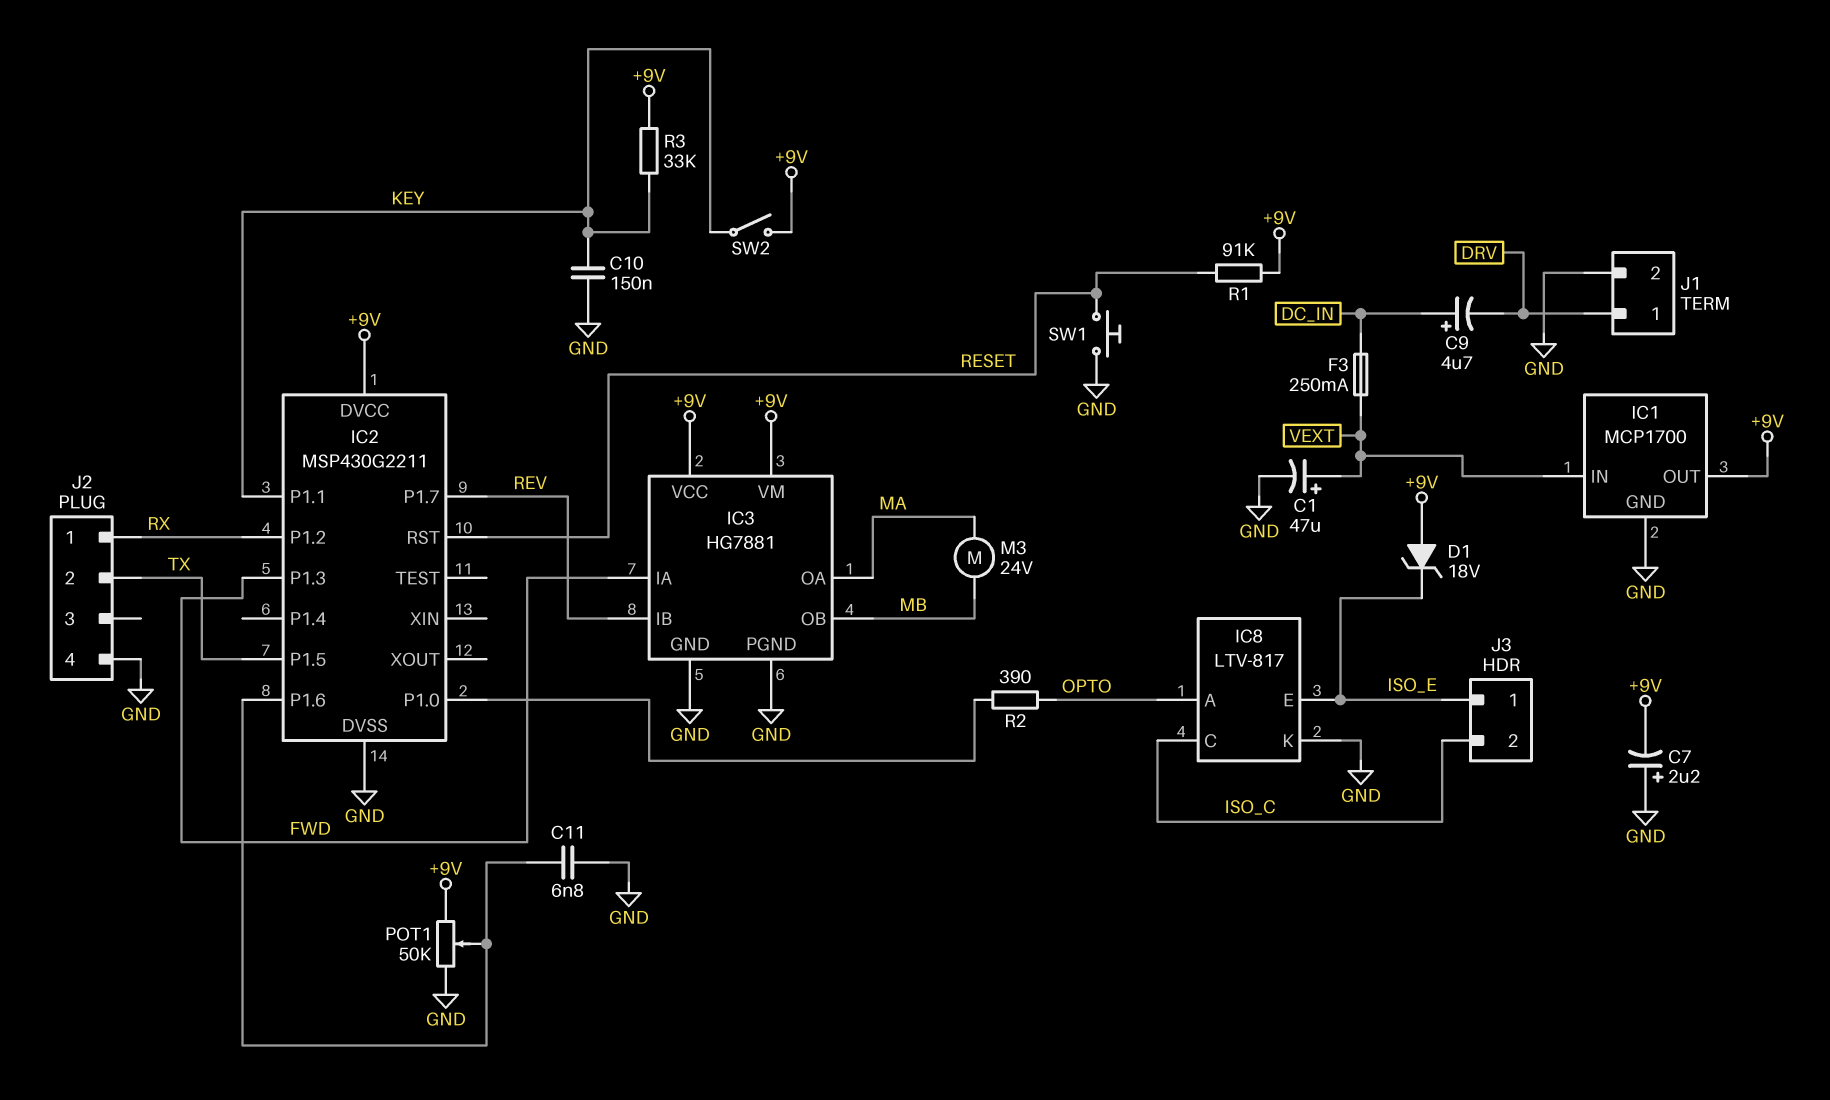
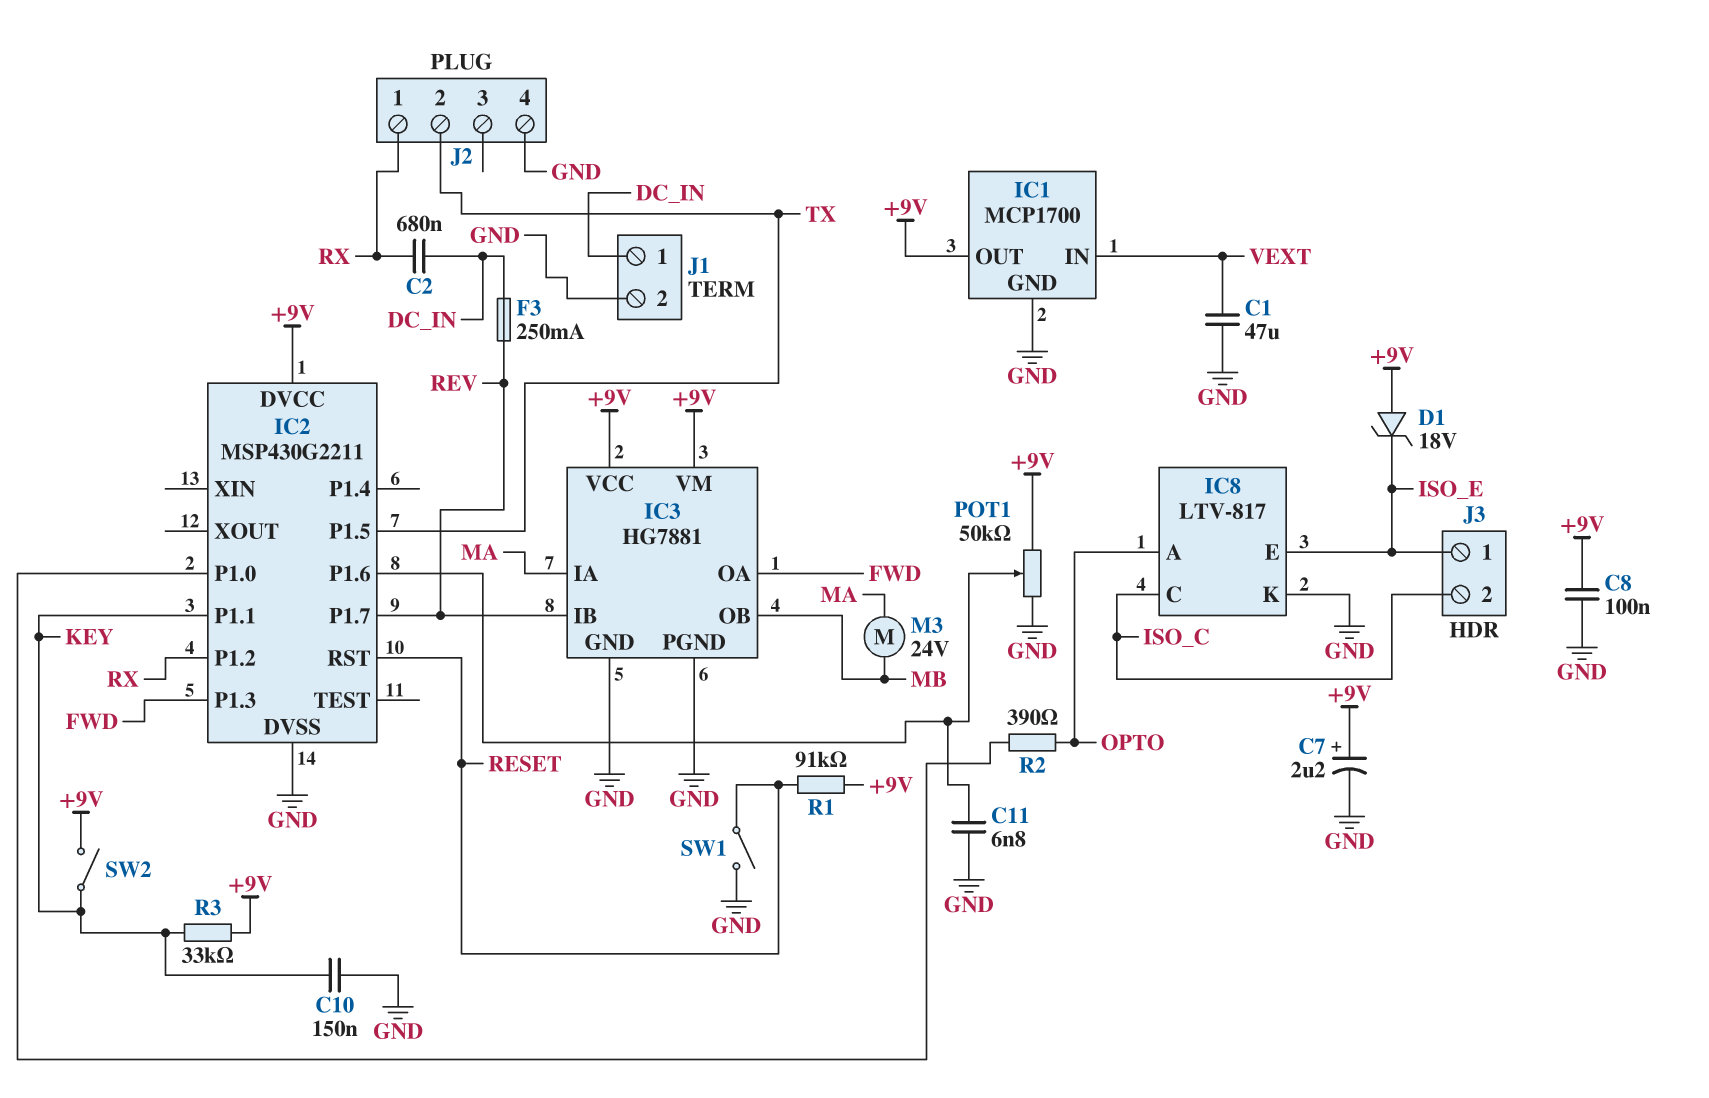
C1: 47uF (plus VEXT, minus GND) -> 47uF (GND, VEXT)
C2: none -> 680nF (DC_IN, RX)
C7: 2.2uF (plus GND, minus +9V) -> 2.2uF (plus +9V, minus GND)
C8: none -> 100nF (+9V, GND)
C9: 4.7uF (plus DC_IN, minus DRV) -> none
F3: 250mA (DC_IN, VEXT) -> 250mA (DC_IN, REV)
IC3 pin IA: FWD -> MA
IC3 pin OA: MA -> FWD
J1 pin 1: DRV -> DC_IN
SW1: button (GND, RESET) -> switch (GND, RESET)

